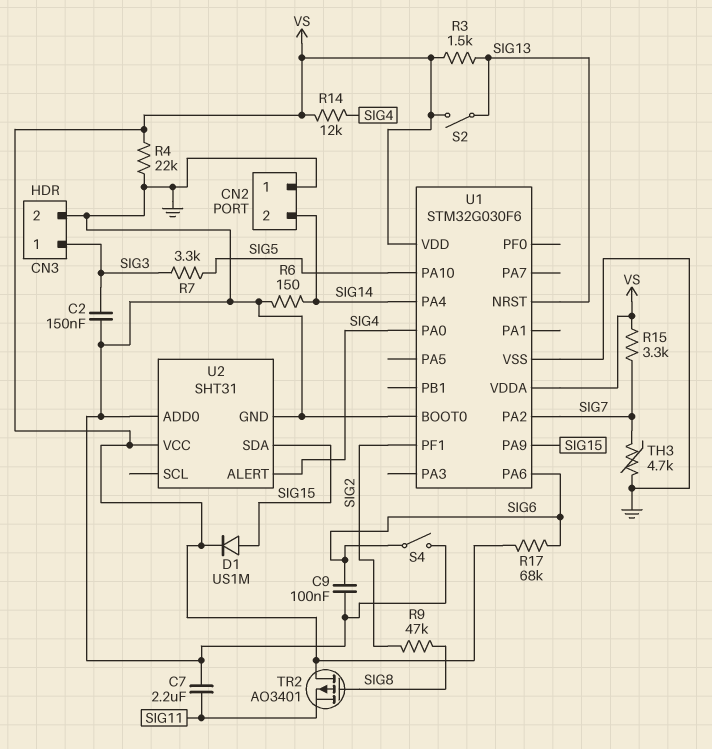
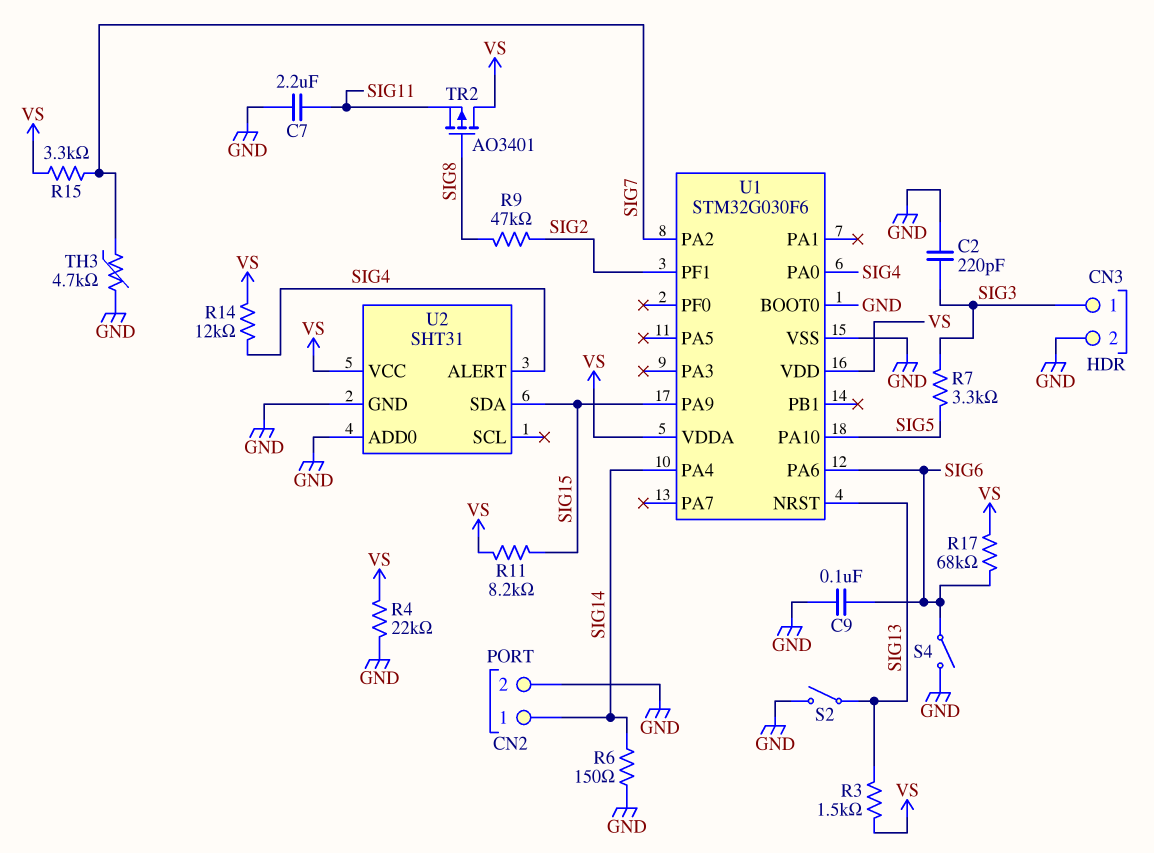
C2: 150nF (GND, SIG3) -> 220pF (GND, SIG3)
CN2 pin 1: GND -> SIG14
CN2 pin 2: SIG14 -> GND
D1: diode US1M (A SIG15, K VS) -> none
R11: none -> 8.2k (SIG15, VS)
S2: switch (SIG13, VS) -> switch (GND, SIG13)

